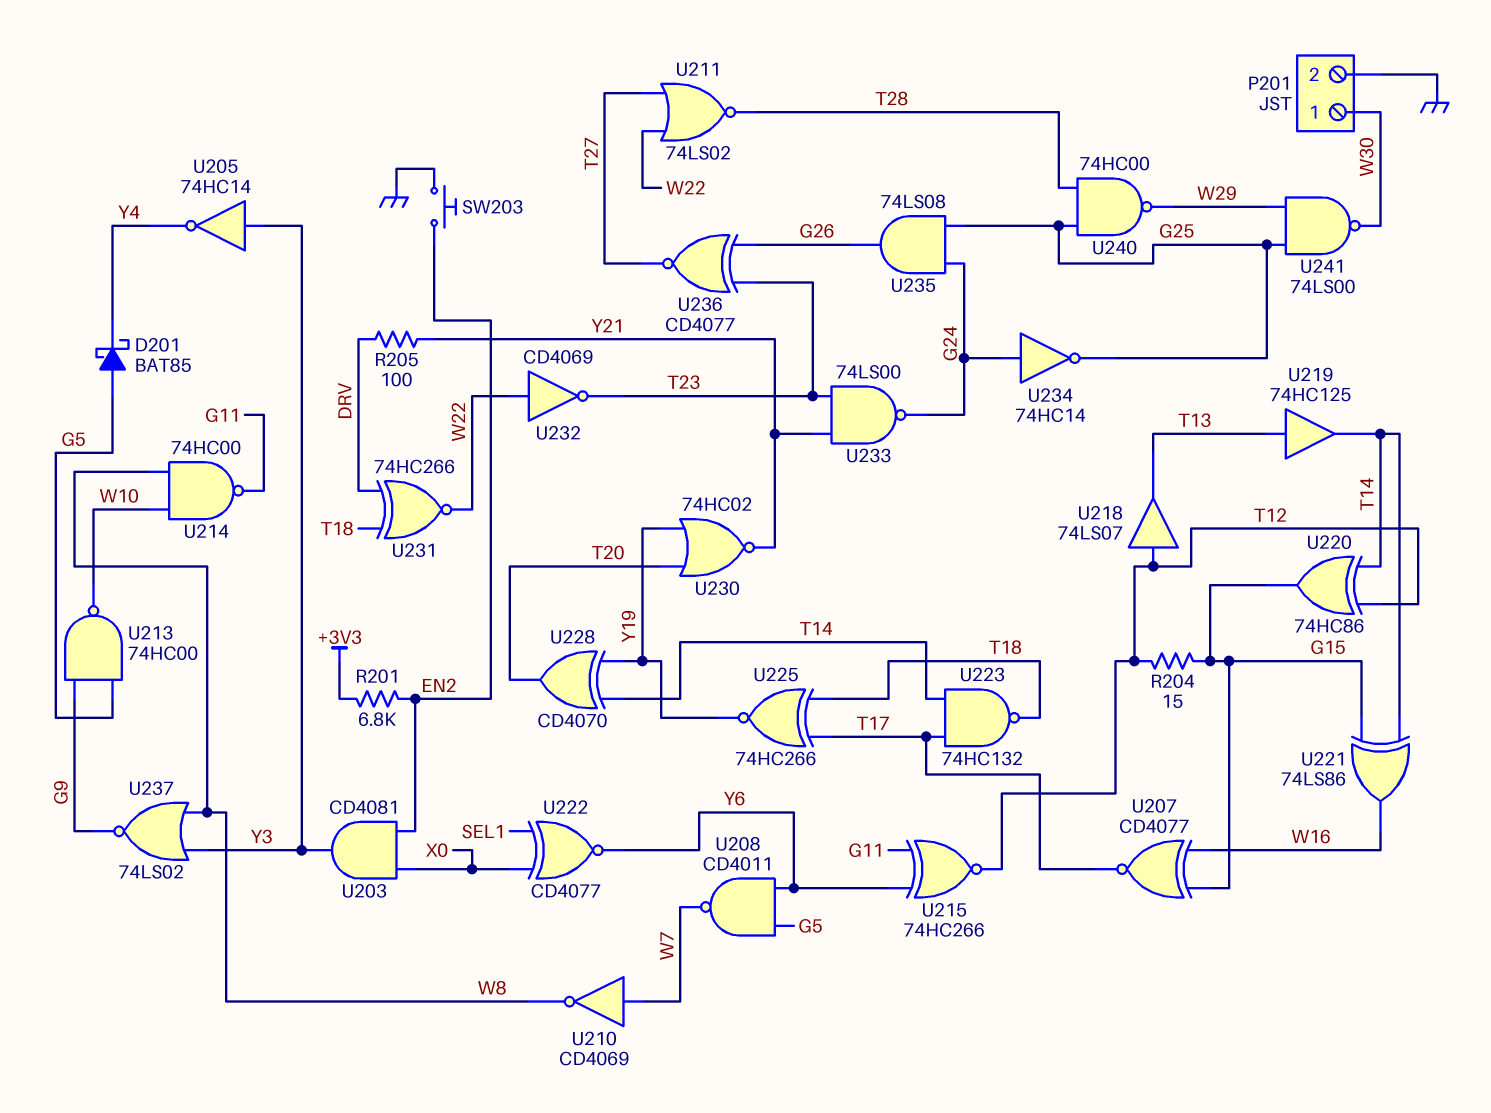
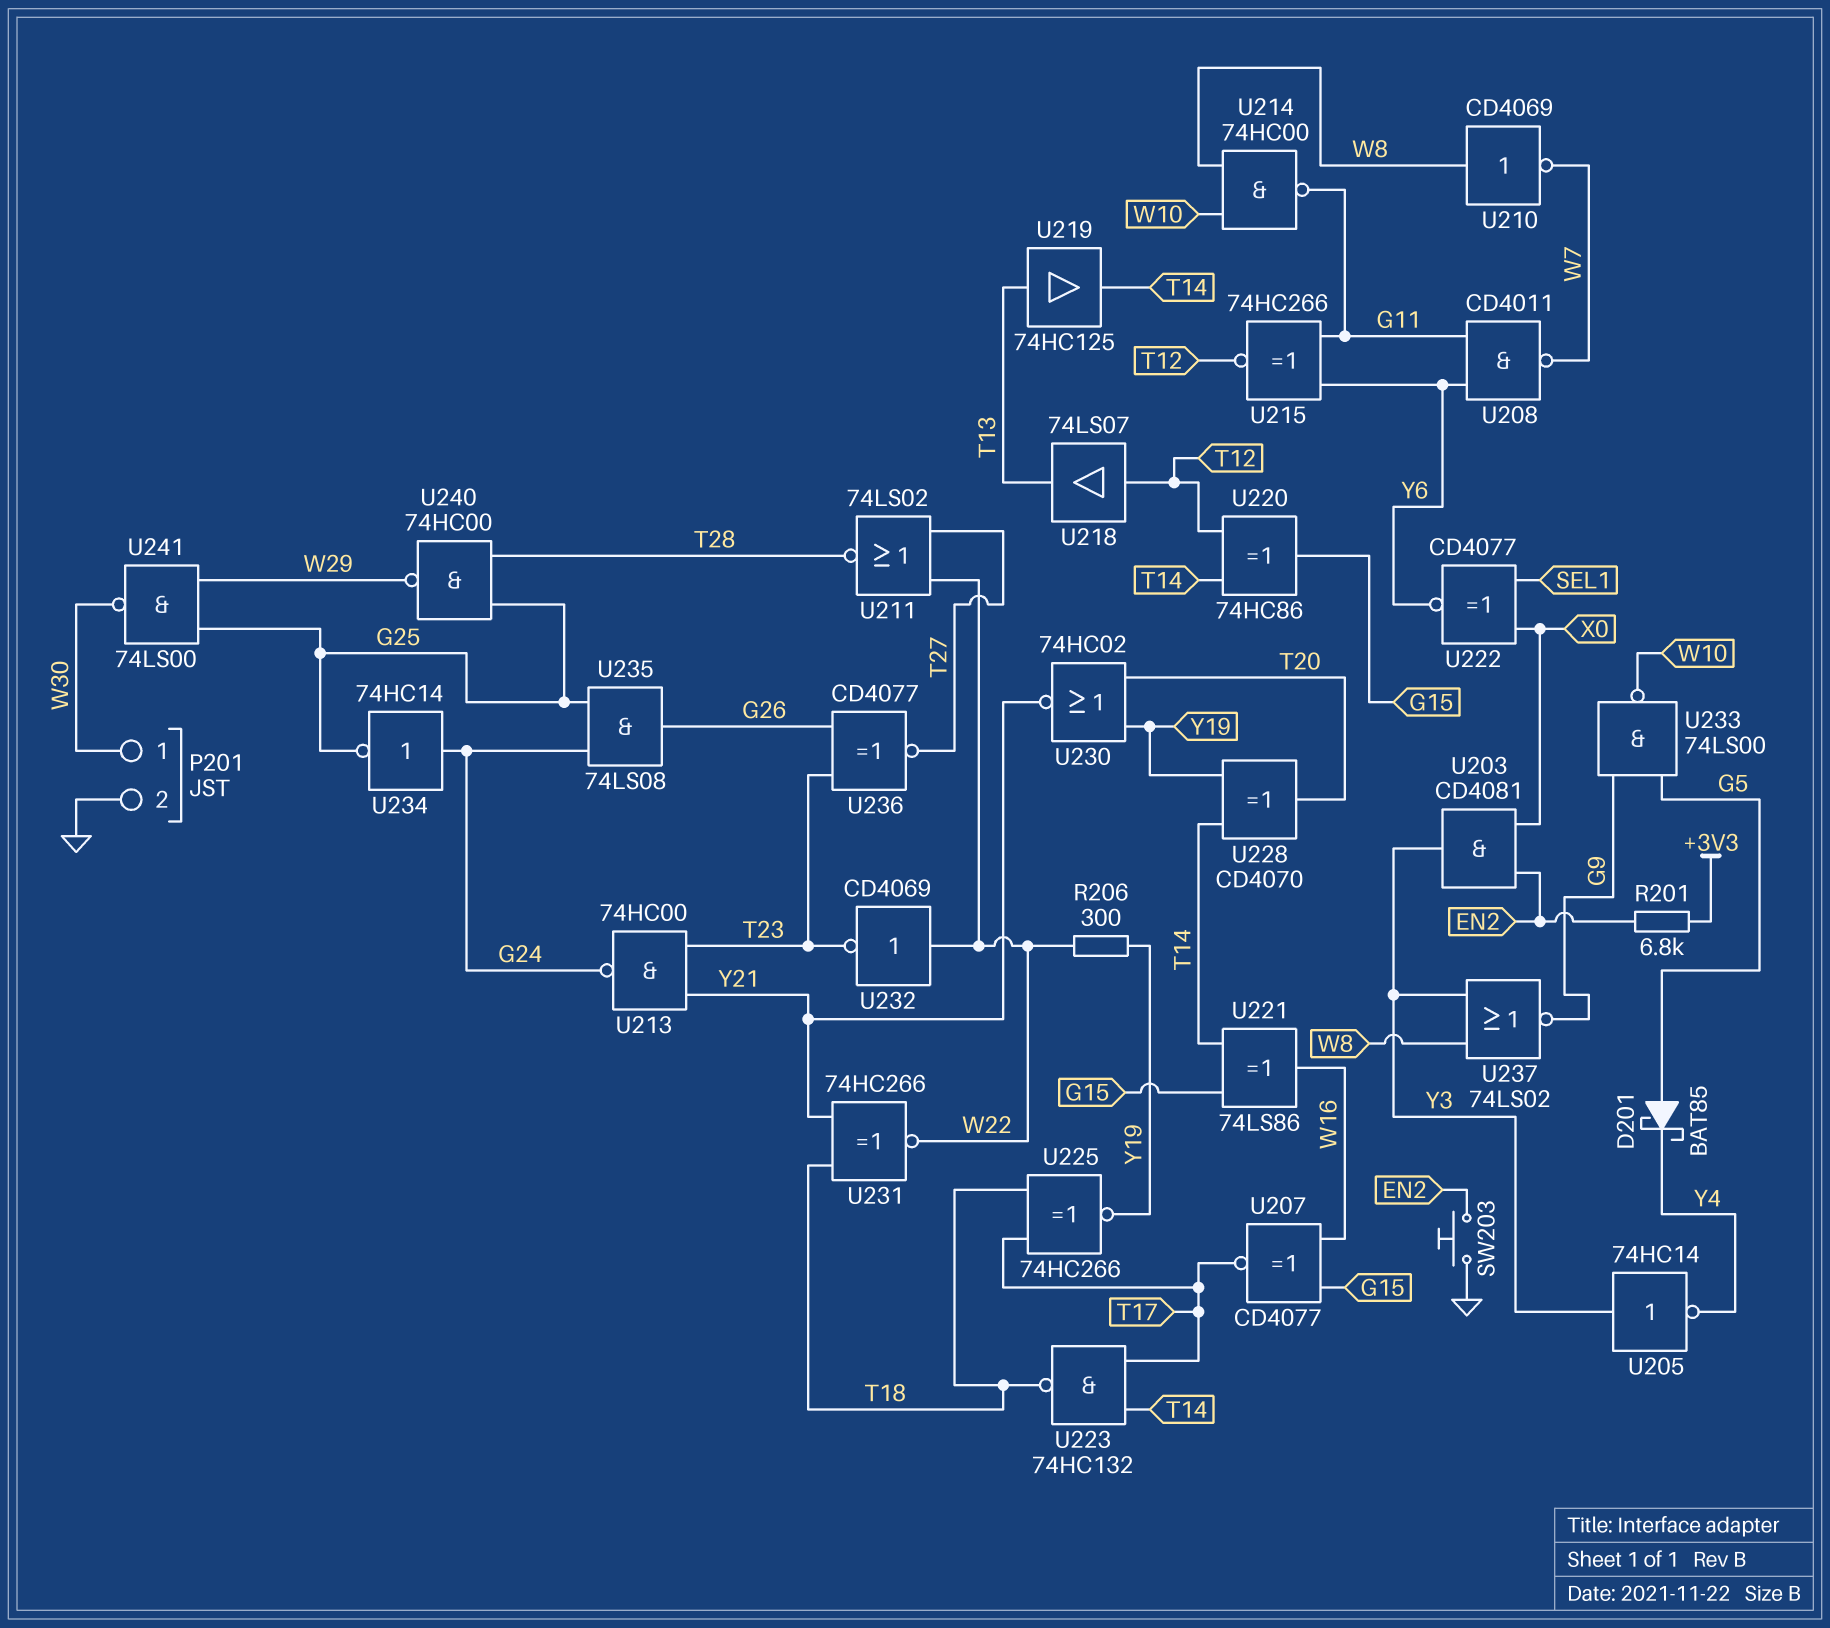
R204: 15 (G15, T12) -> none
R205: 100 (DRV, Y21) -> none
R206: none -> 300 (W22, Y19)
U208: NAND CD4011 (in G5, in Y6, out W7) -> NAND CD4011 (in G11, in Y6, out W7)
U210: NOT CD4069 (in W7, out W8) -> NOT CD4069 (in W8, out W7)
U213: NAND 74HC00 (in G5, in G9, out W10) -> NAND 74HC00 (in T23, in Y21, out G24)
U231: XNOR 74HC266 (in DRV, in T18, out W22) -> XNOR 74HC266 (in T18, in Y21, out W22)
U233: NAND 74LS00 (in T23, in Y21, out G24) -> NAND 74LS00 (in G5, in G9, out W10)

